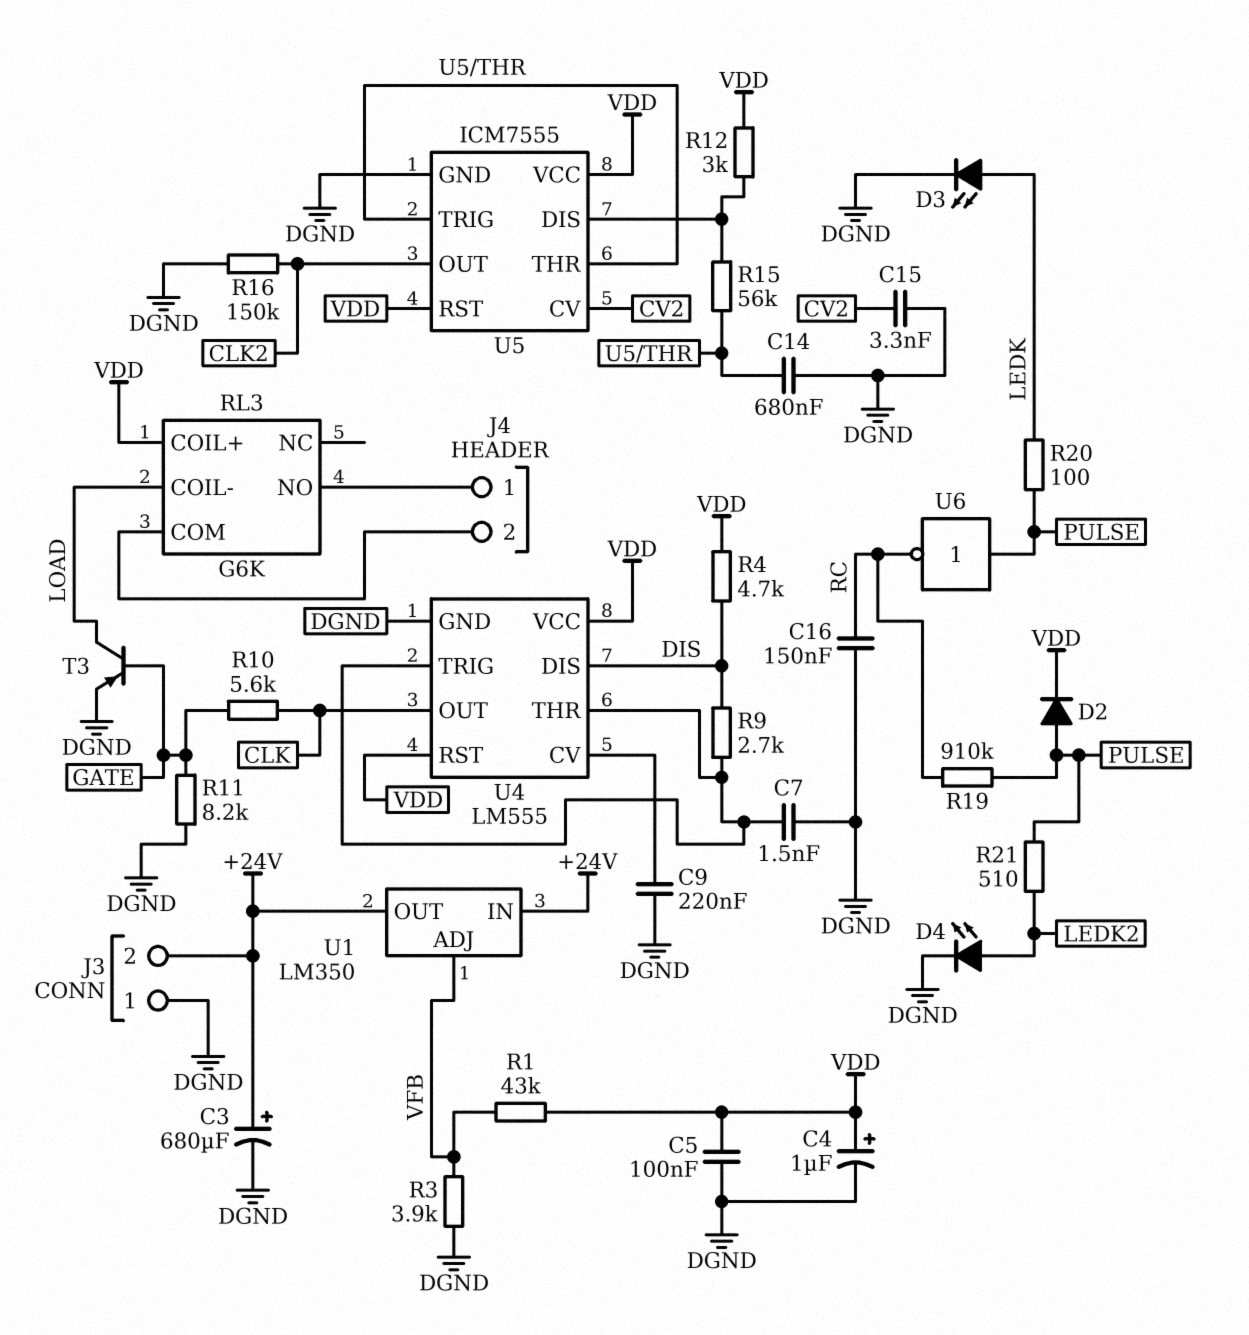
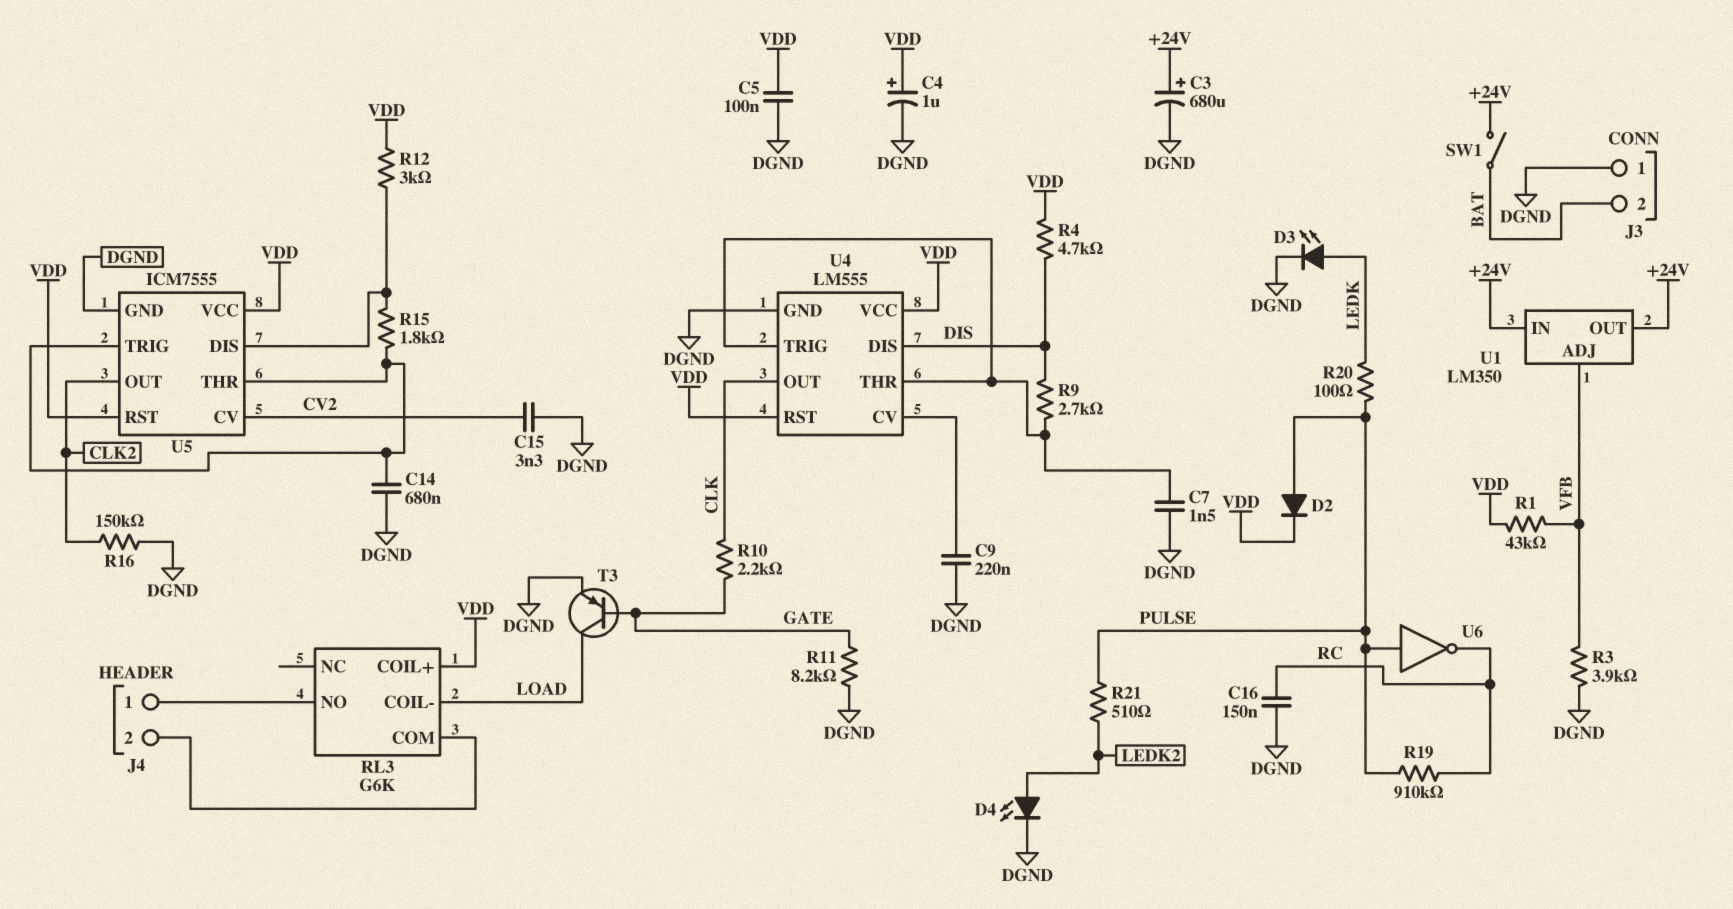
J3 pin 2: +24V -> BAT
R10: 5.6k (CLK, GATE) -> 2.2k (CLK, GATE)
R15: 56k (U5/DIS, U5/THR) -> 1.8k (U5/DIS, U5/THR)
SW1: none -> switch (+24V, BAT)

